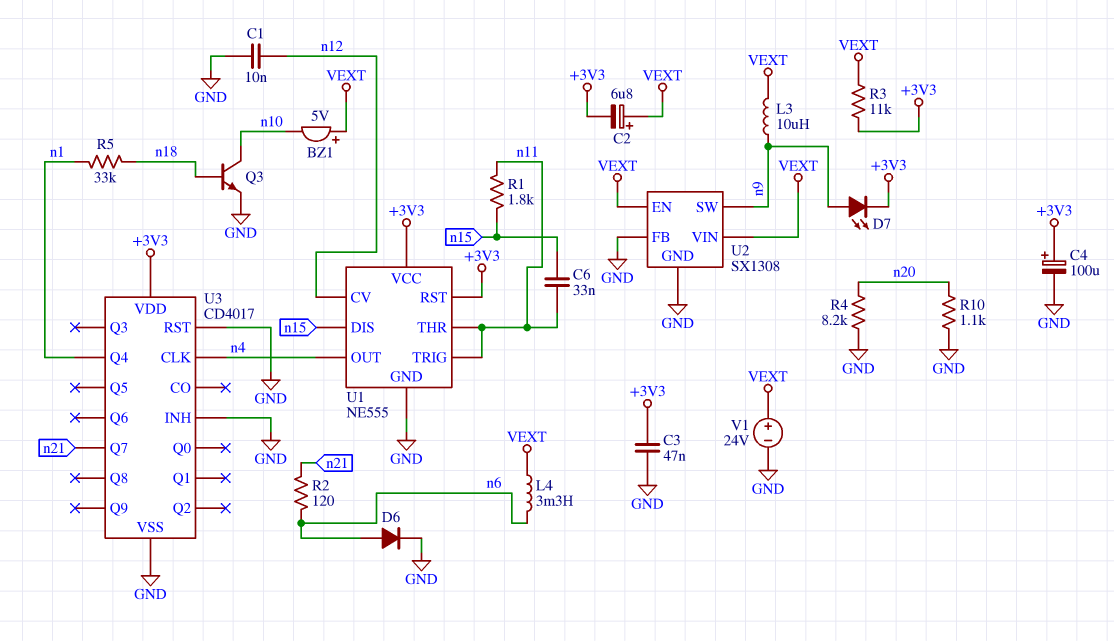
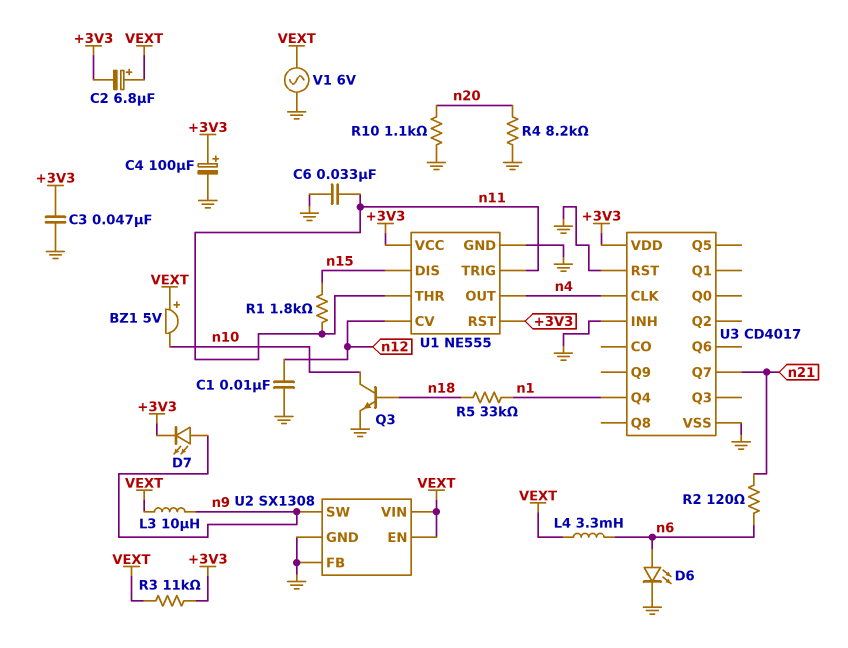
C6: 33nF (n11, n15) -> 33nF (GND, n11)
D6: diode (A n6, K GND) -> LED (A n6, K GND)
V1: 24V (plus VEXT, minus GND) -> AC 6V (GND, VEXT)

